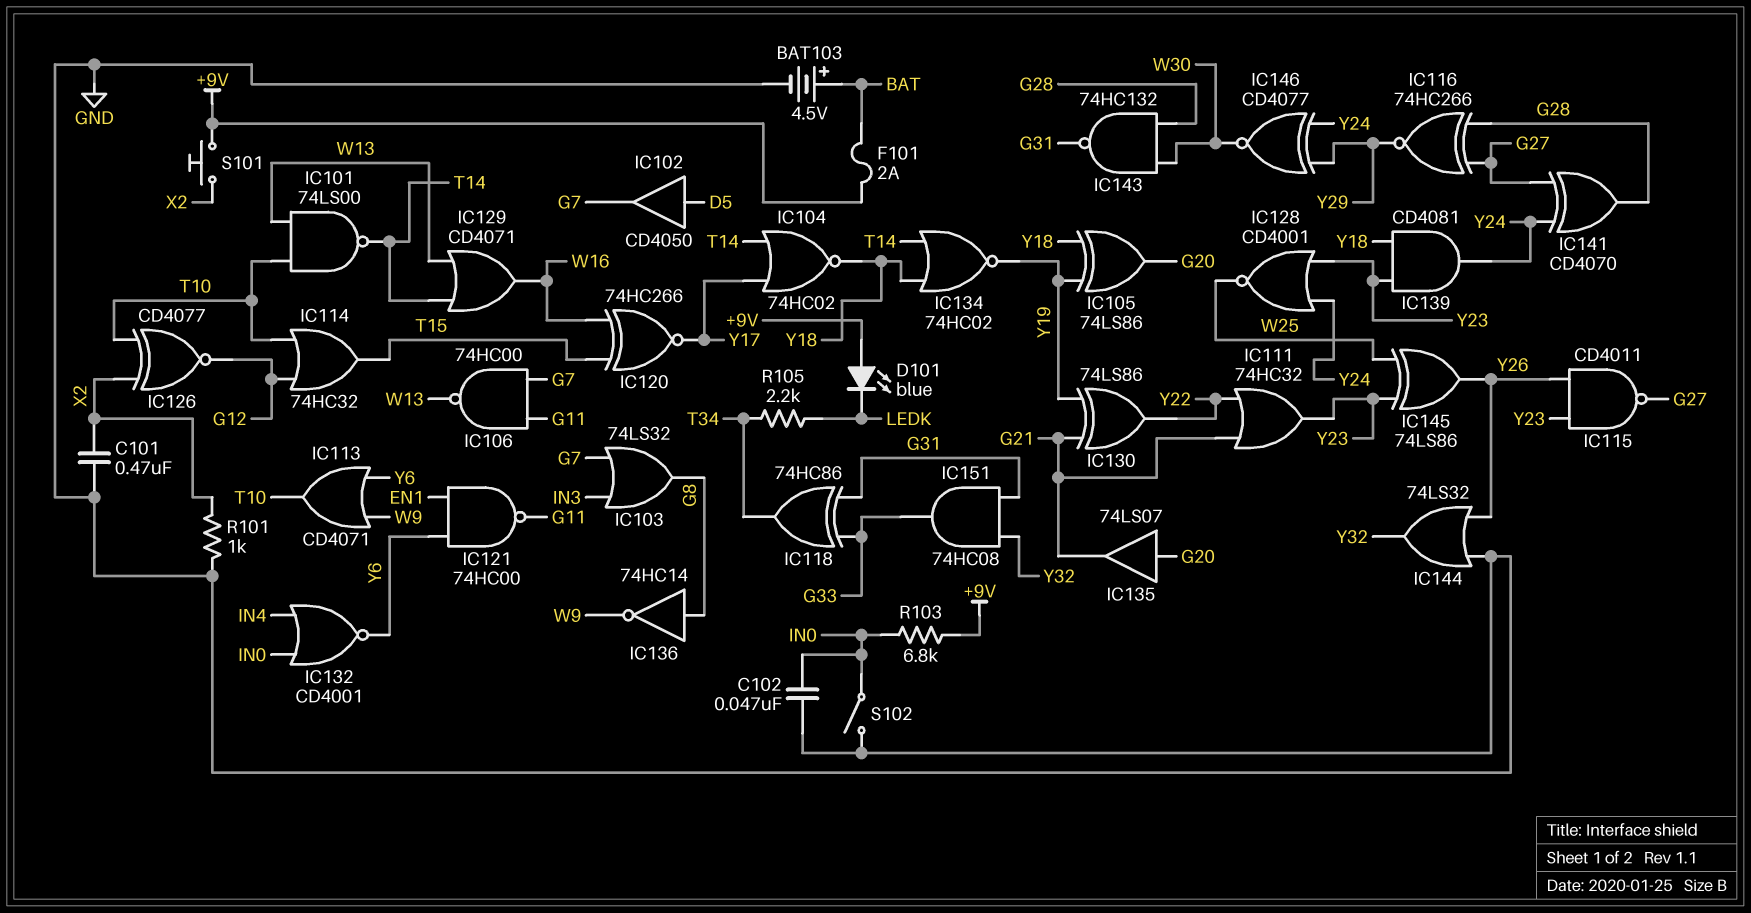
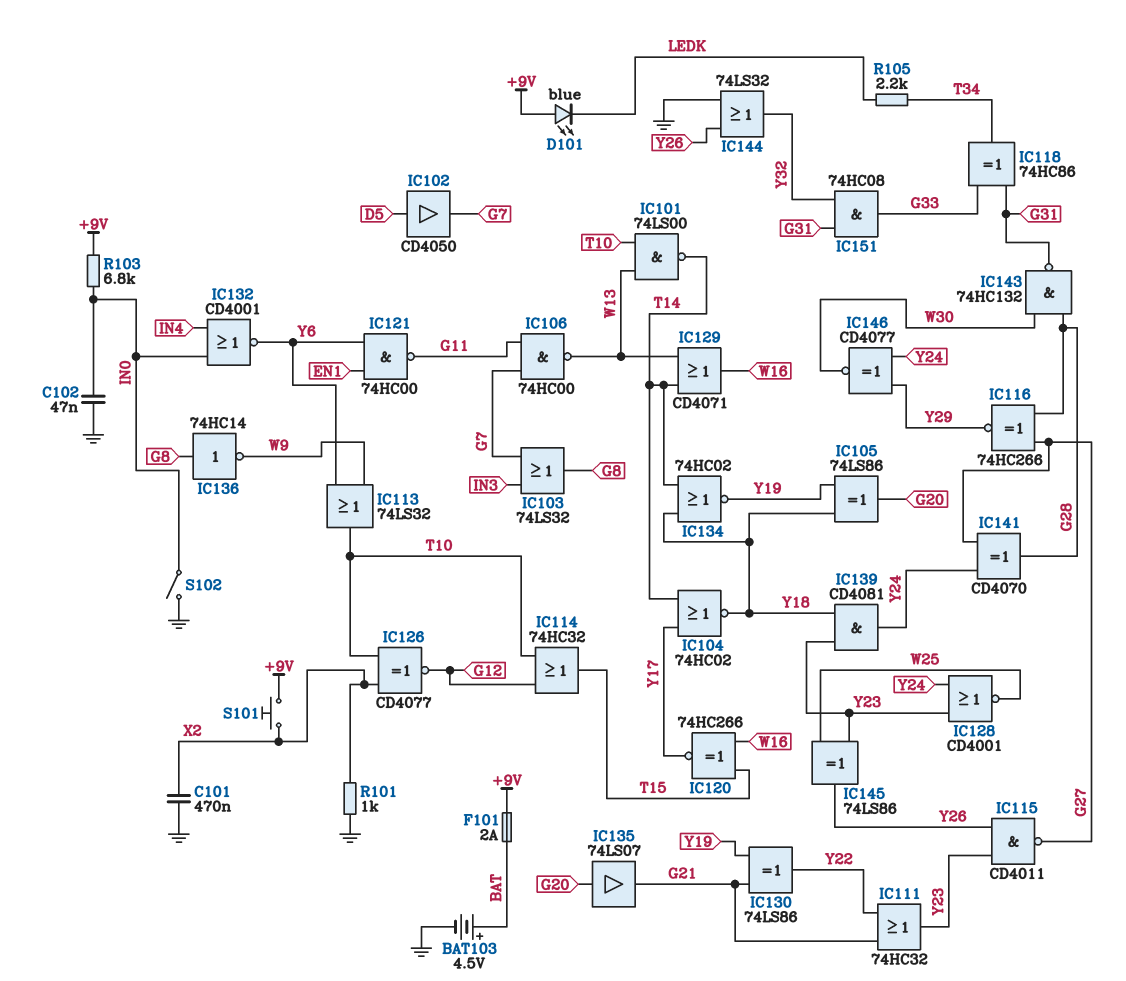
IC113: OR CD4071 (in W9, in Y6, out T10) -> OR 74LS32 (in W9, in Y6, out T10)

